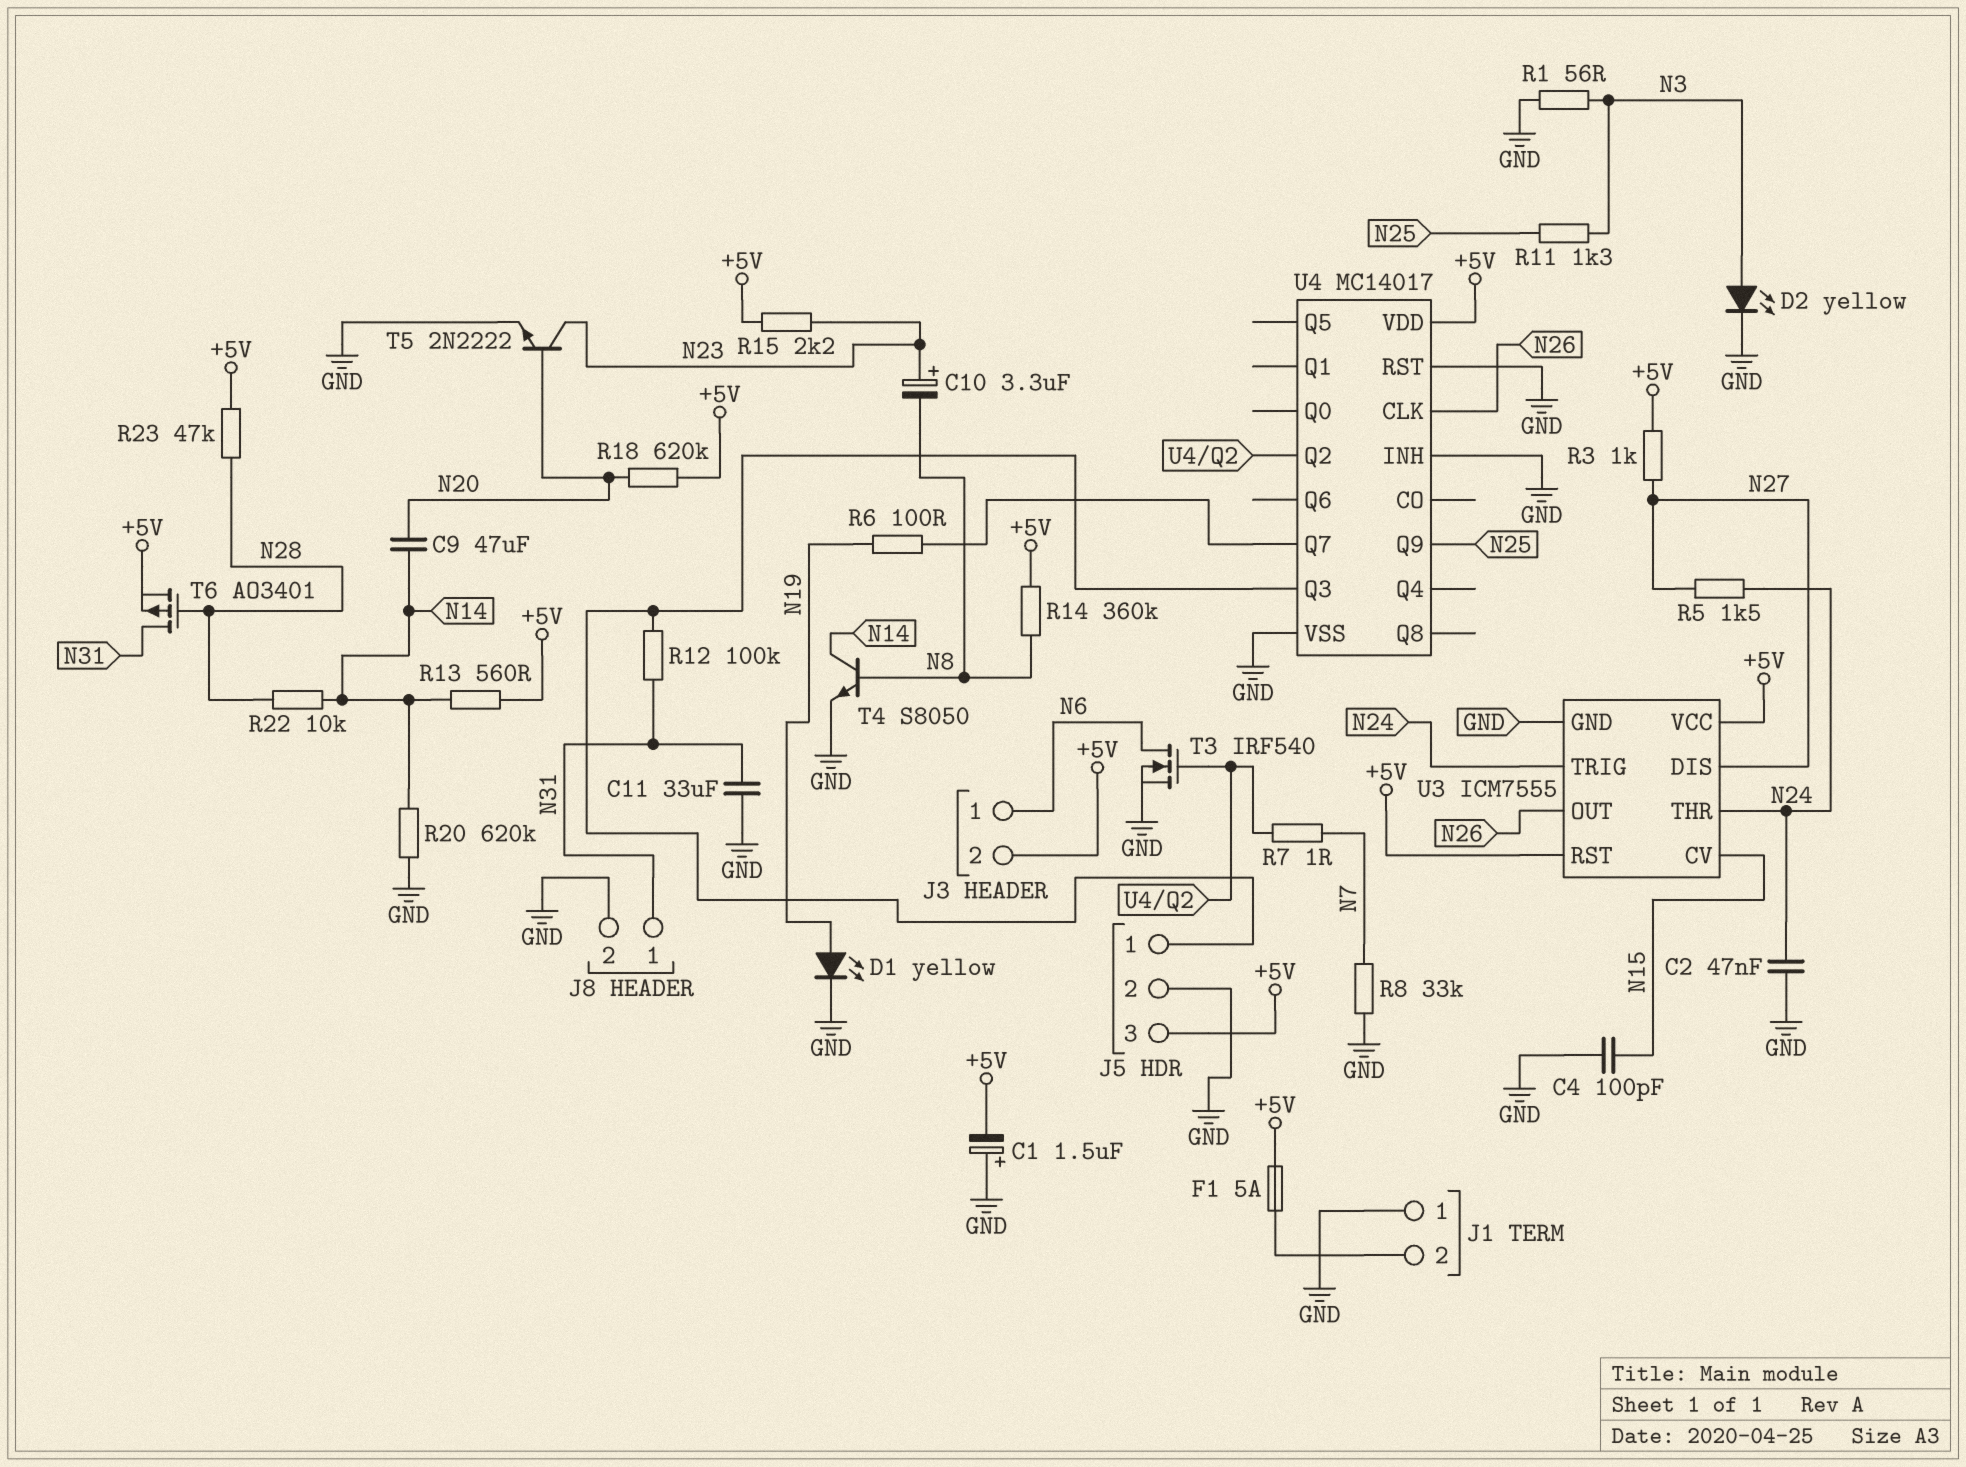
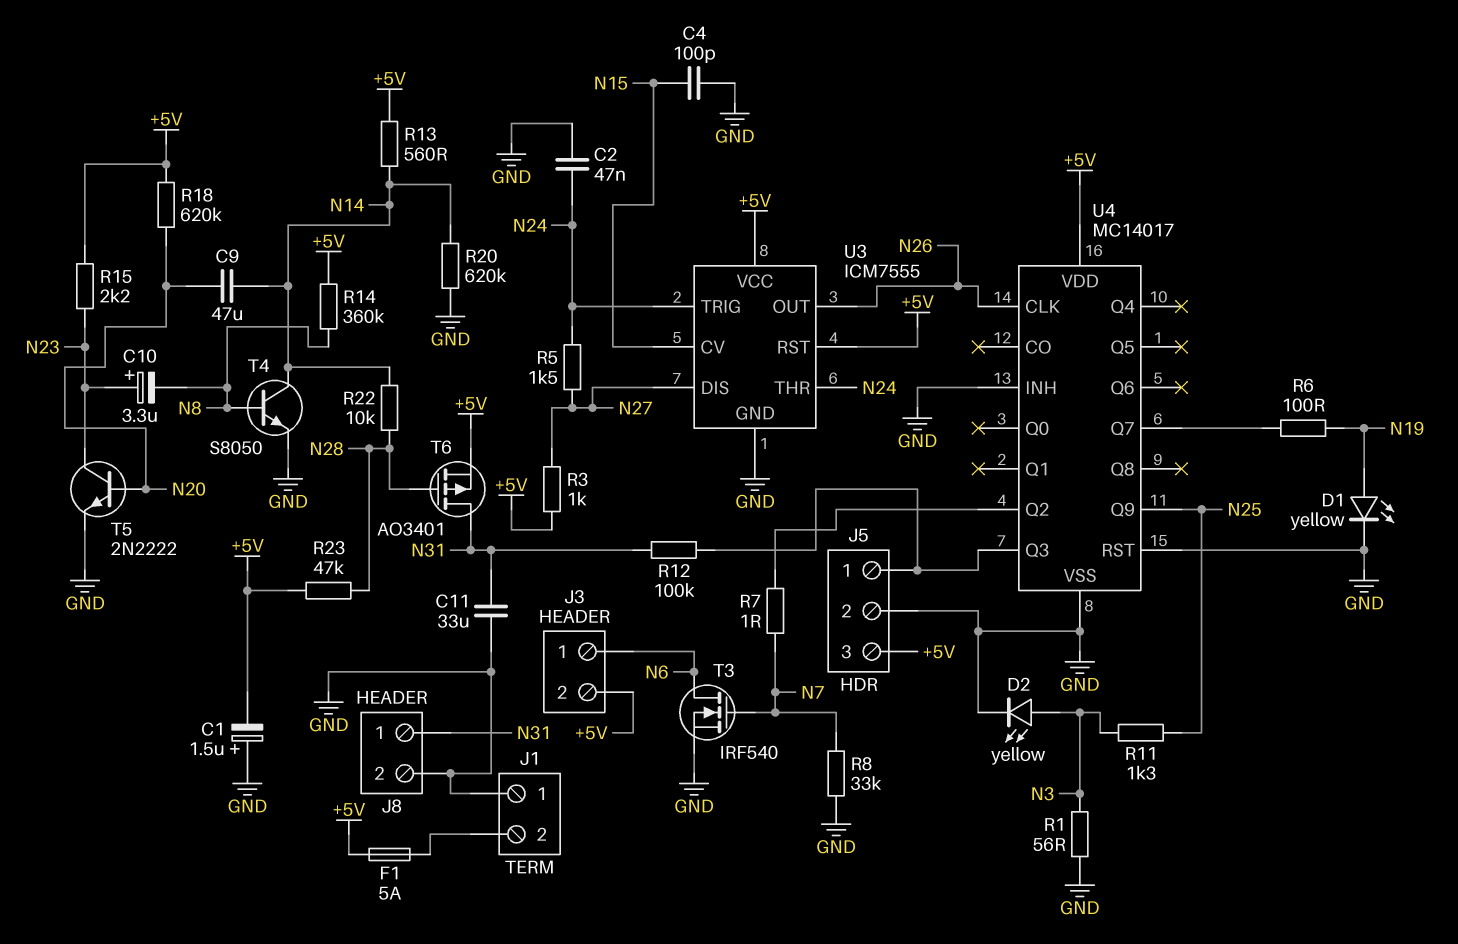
T3: NMOS IRF540 (G U4/Q2, D N6, S GND) -> NMOS IRF540 (G N7, D N6, S GND)

